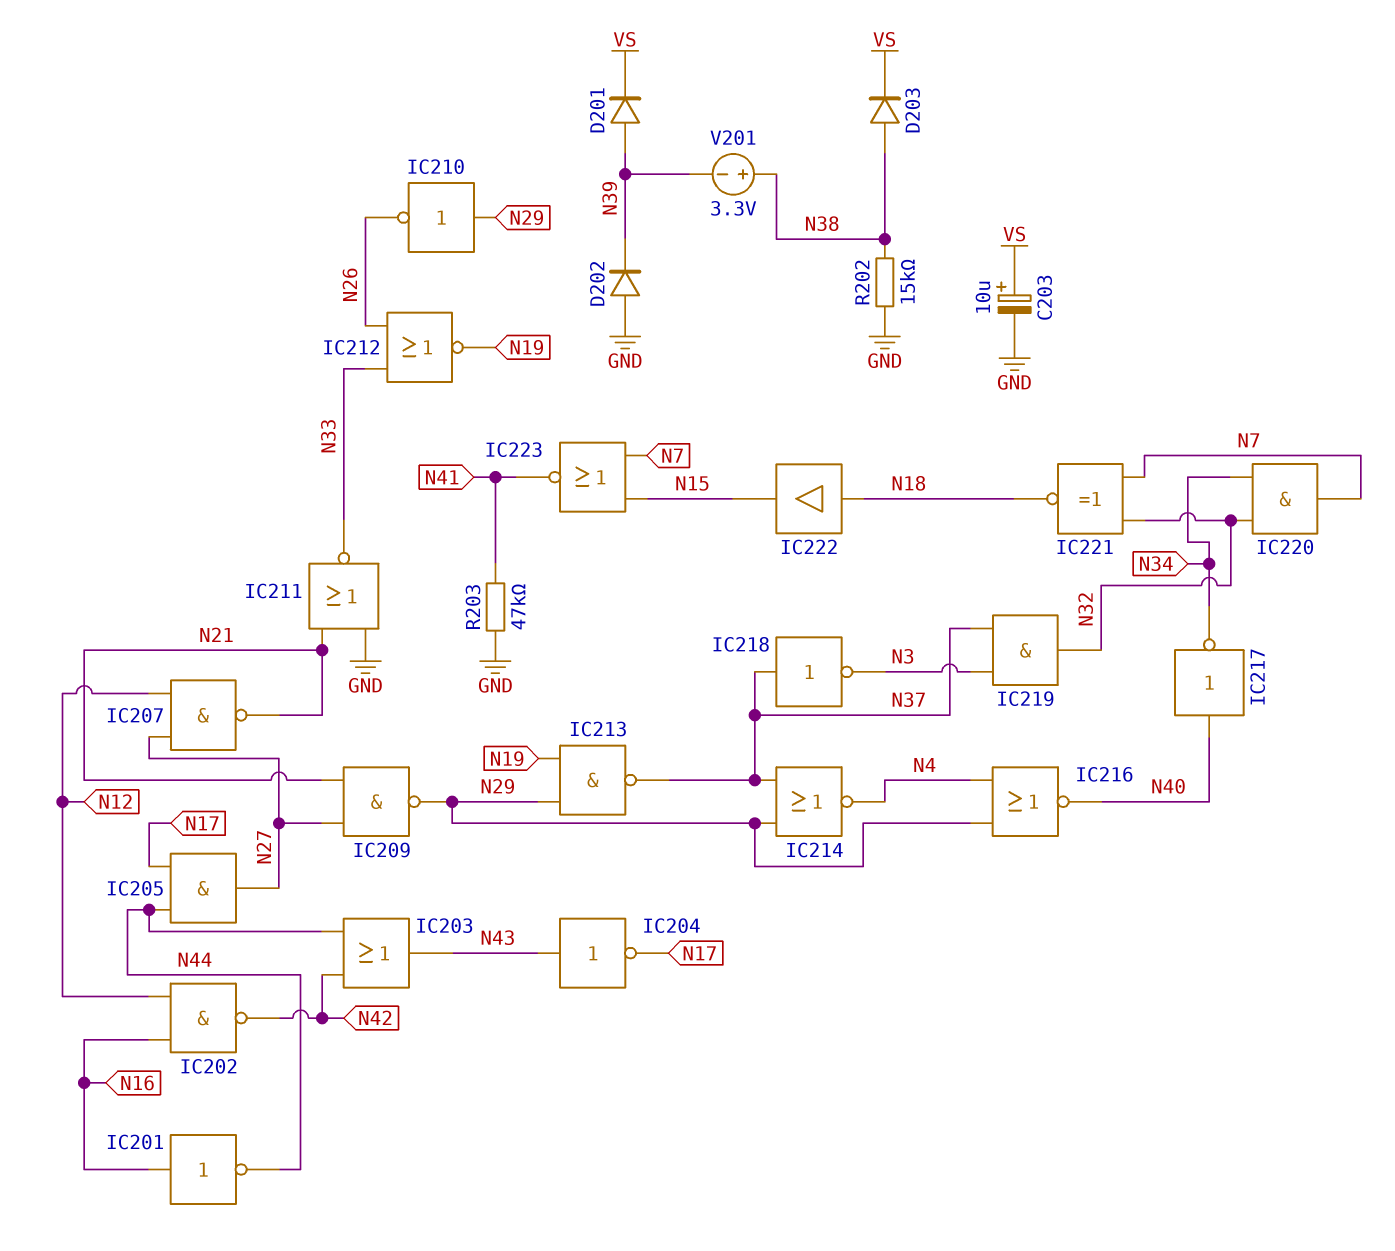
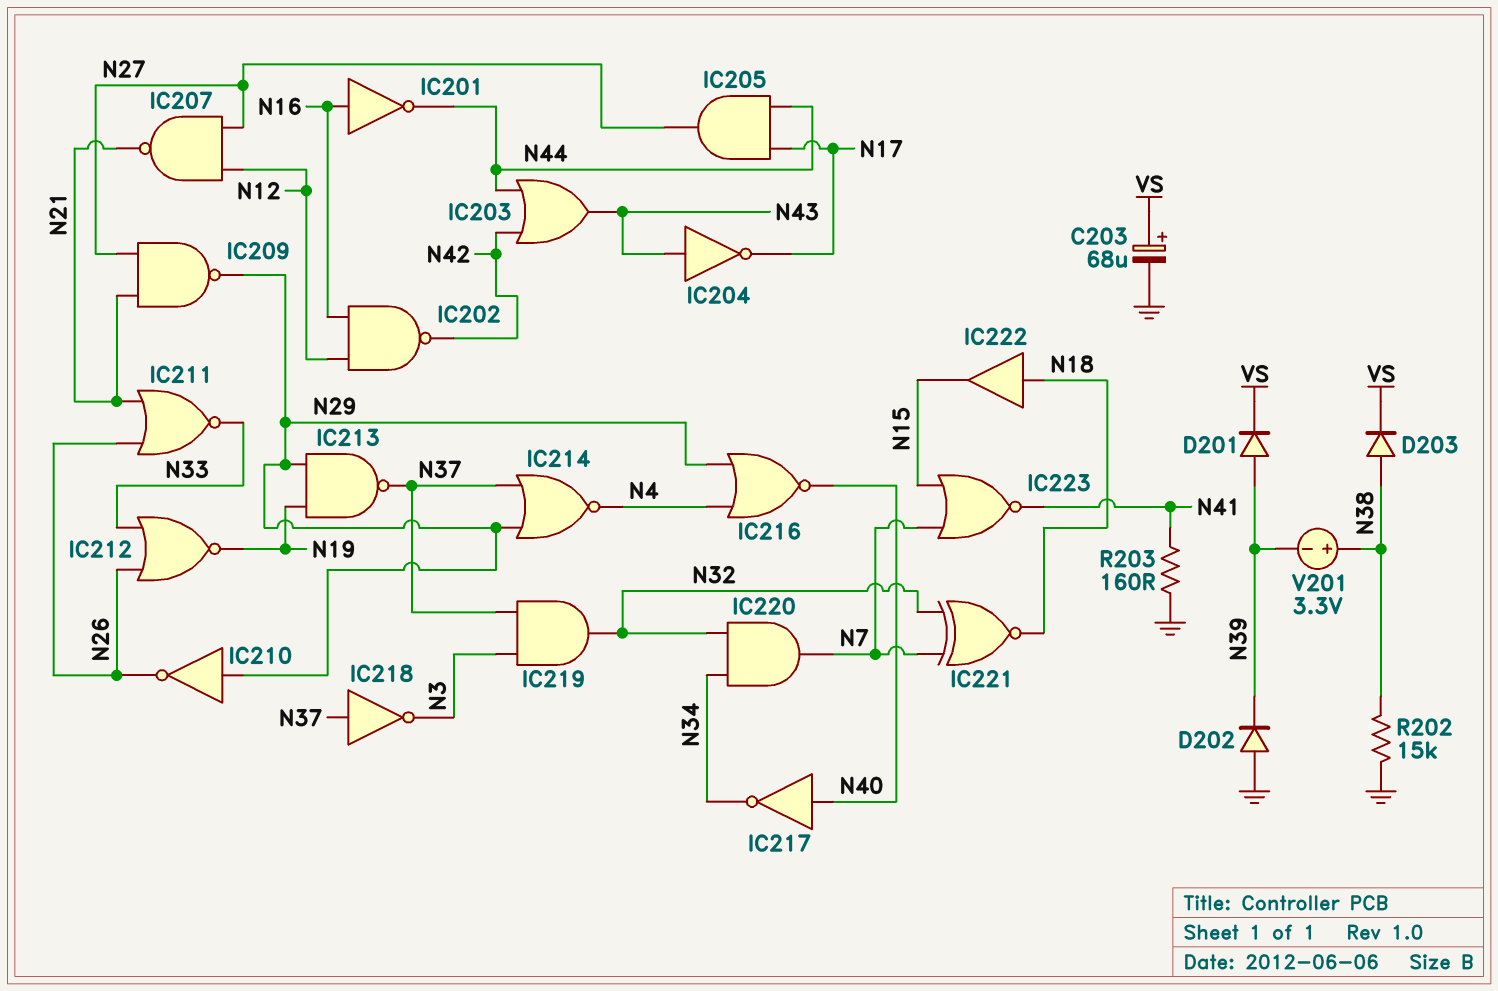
C203: 10uF (plus VS, minus GND) -> 68uF (plus VS, minus GND)
IC211: NOR (in GND, in N21, out N33) -> NOR (in N21, in N26, out N33)
R203: 47k (GND, N41) -> 160 (GND, N41)

